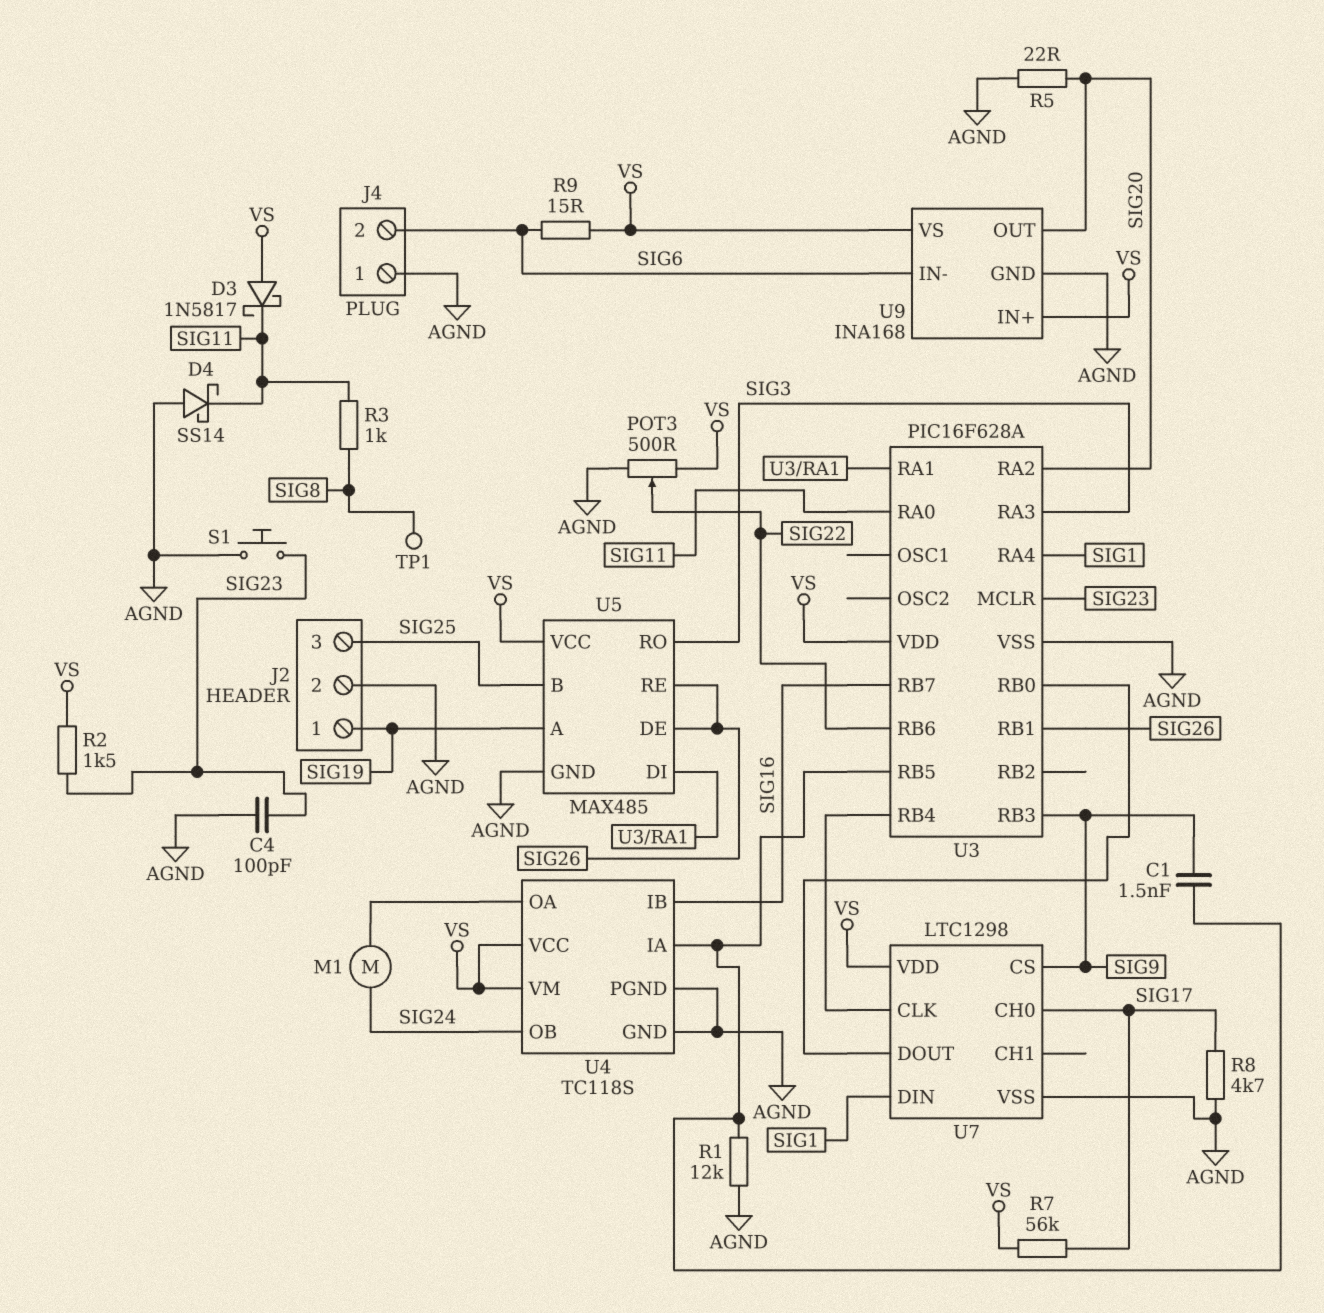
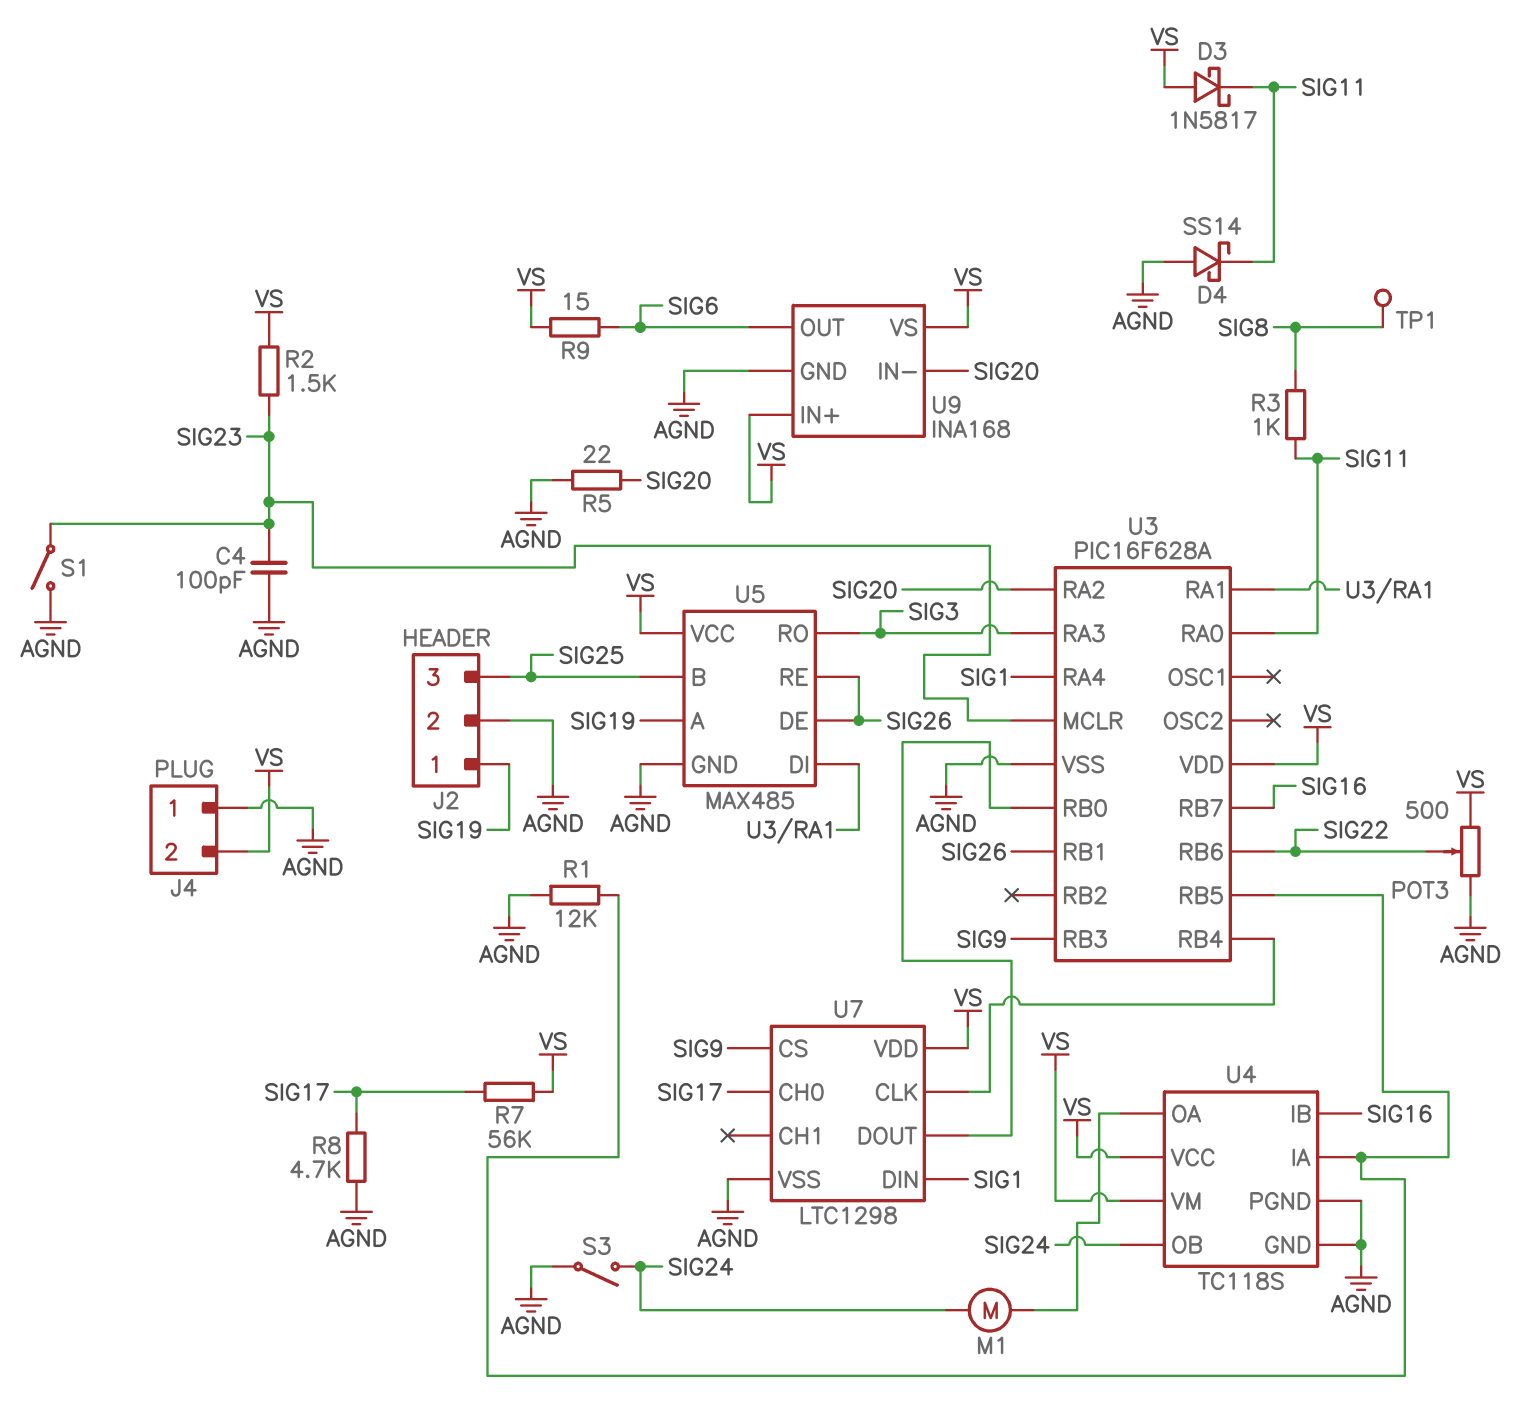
C1: 1.5nF (SIG9, U3/RB5) -> none
J4 pin 2: SIG6 -> VS
S1: button (AGND, SIG23) -> switch (AGND, SIG23)
S3: none -> switch (AGND, SIG24)
U9 pin IN-: SIG6 -> SIG20
U9 pin OUT: SIG20 -> SIG6

